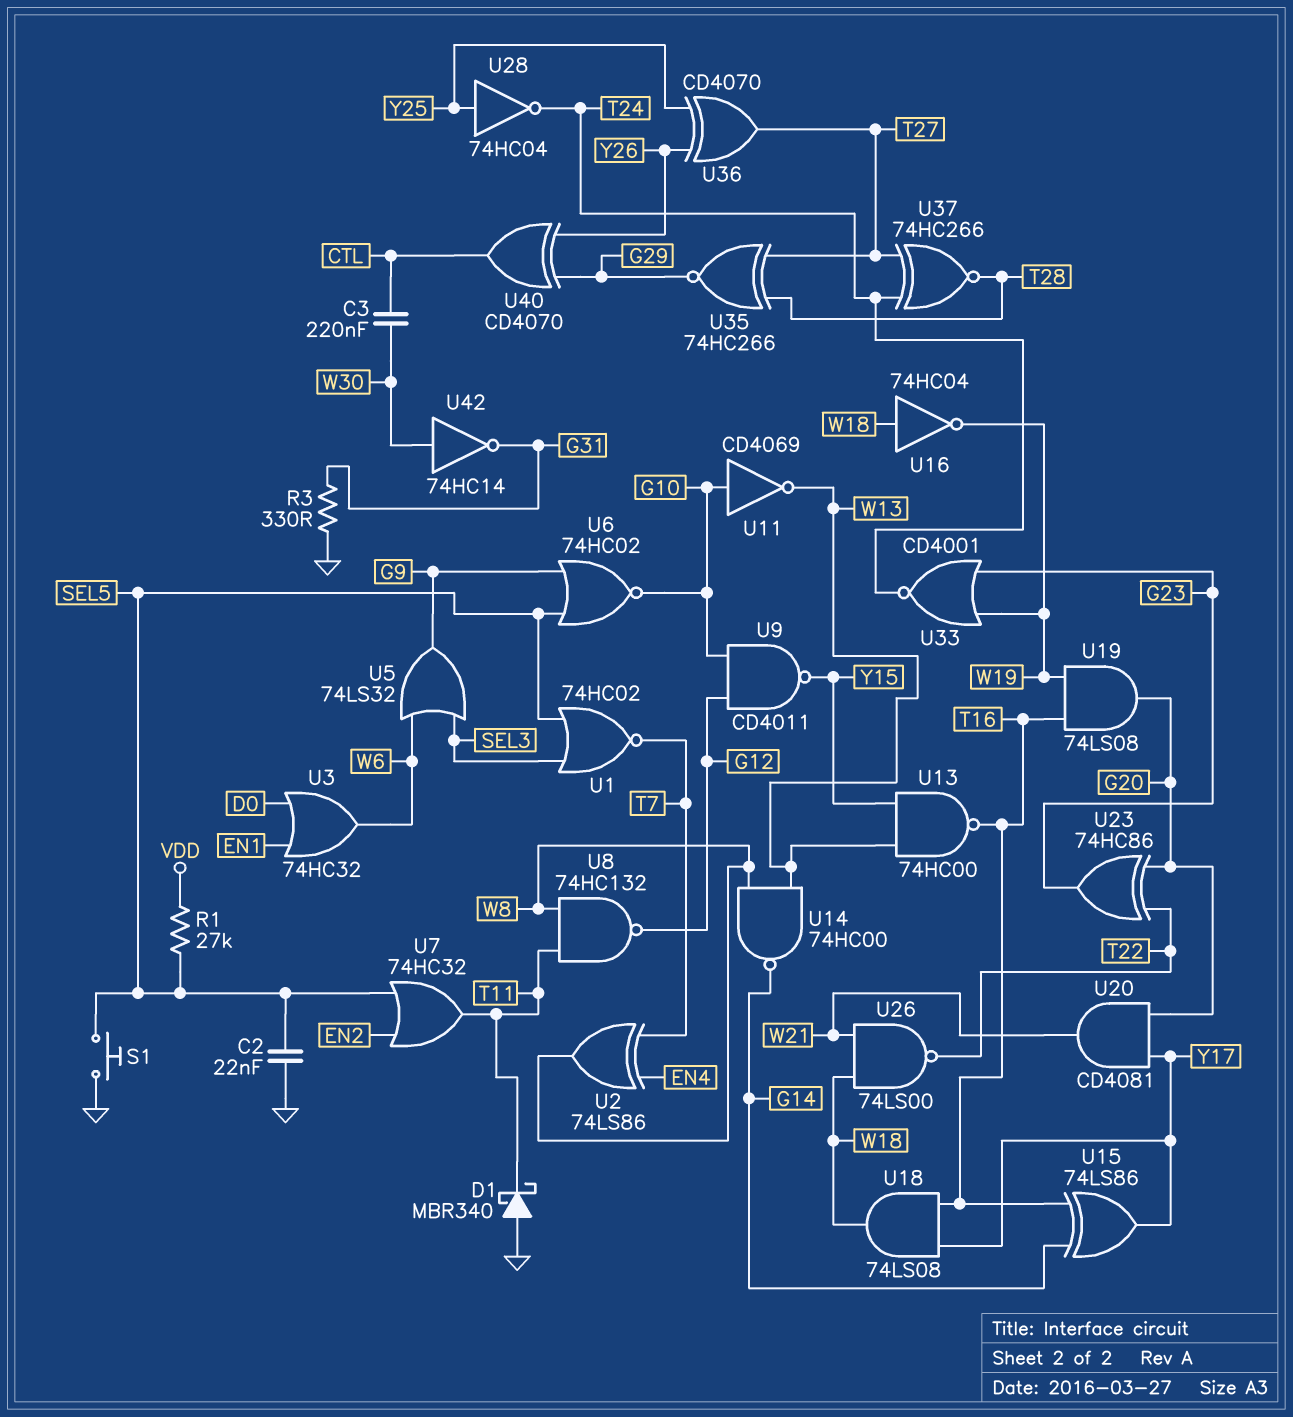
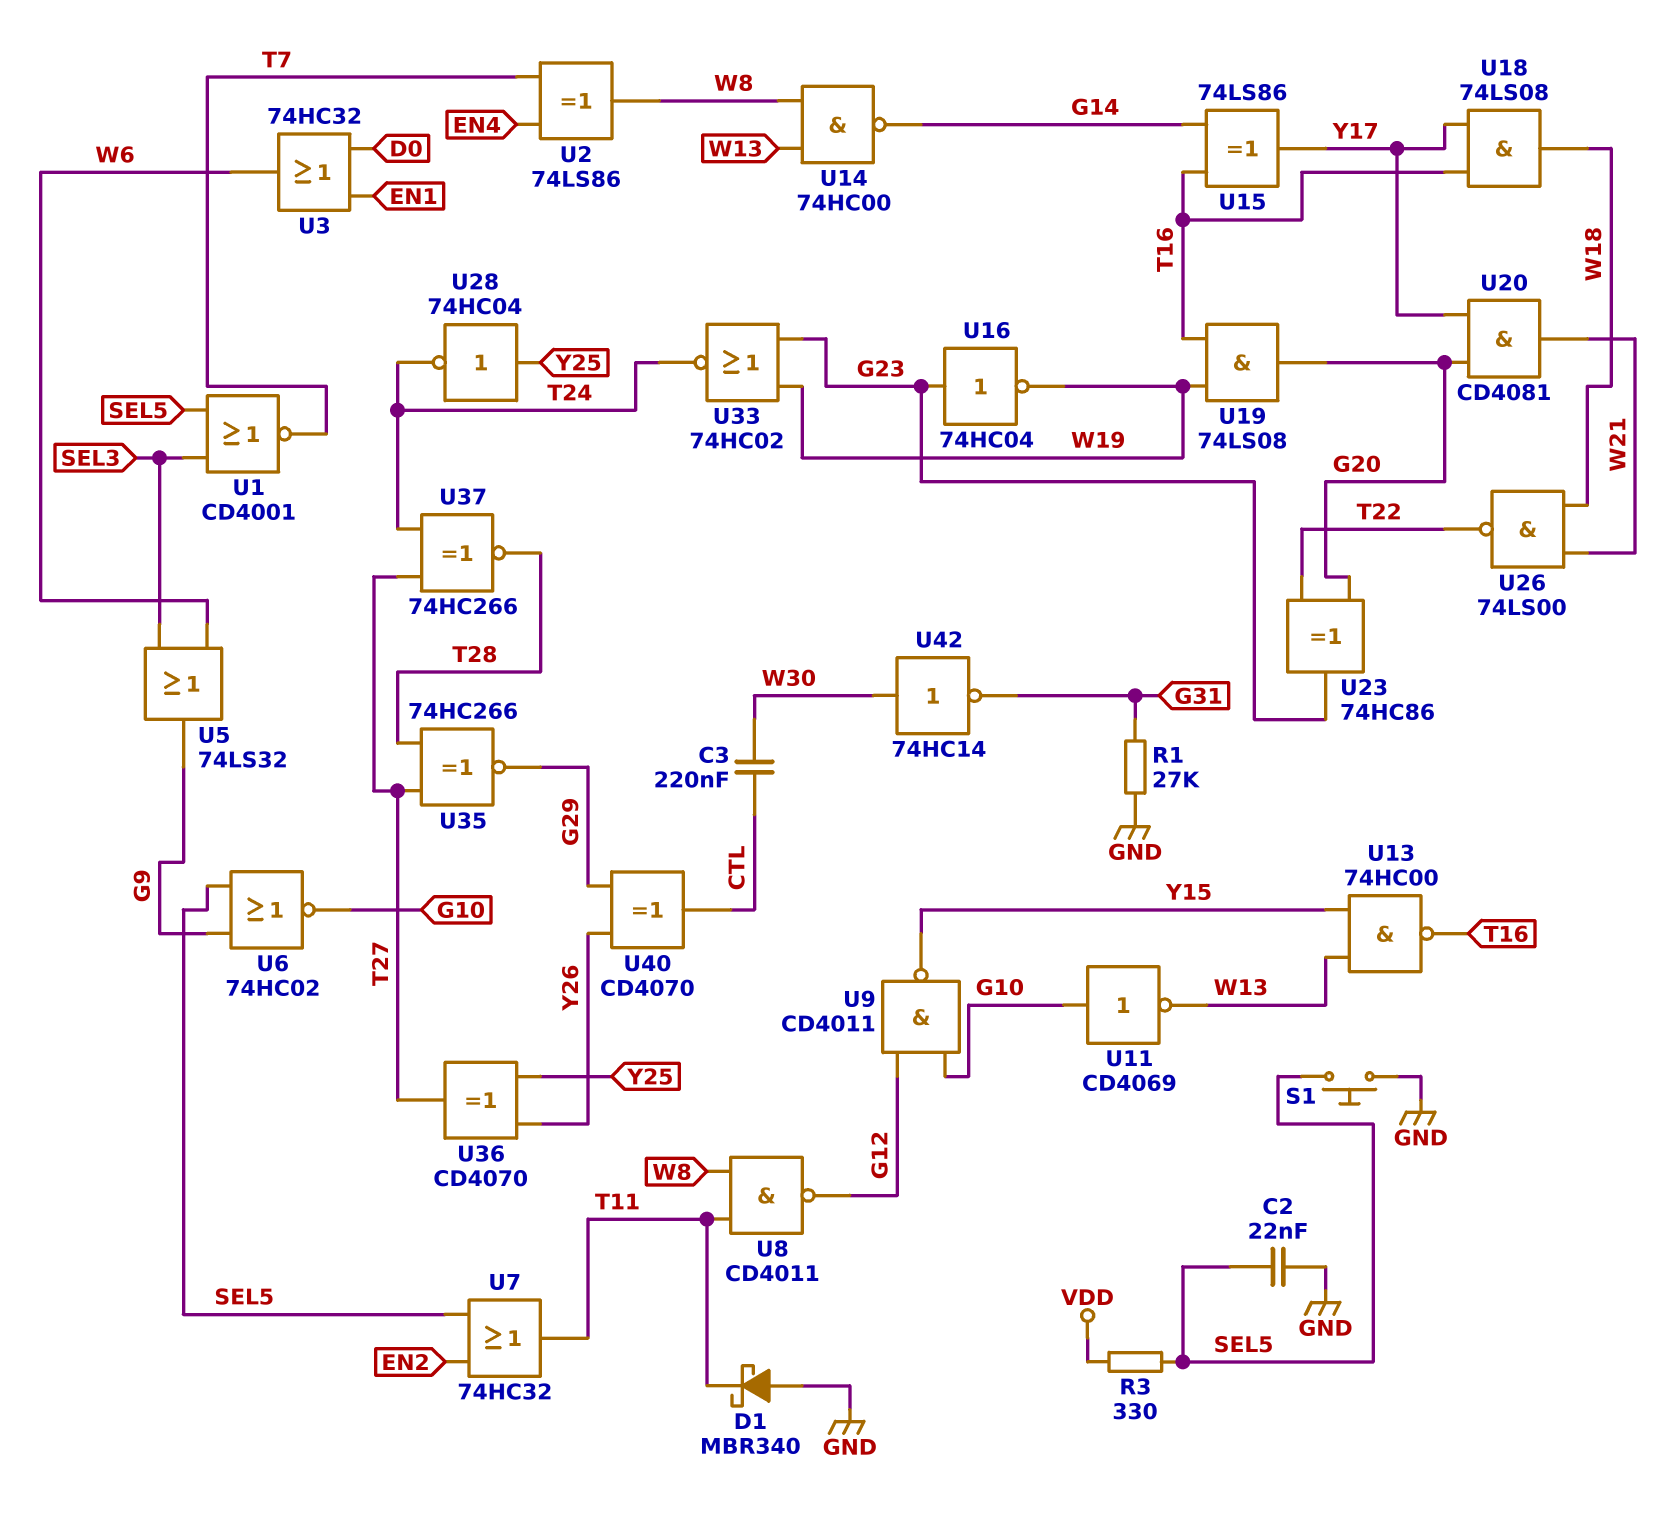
R1: 27k (SEL5, VDD) -> 27k (G31, GND)
R3: 330 (G31, GND) -> 330 (SEL5, VDD)
U1: NOR 74HC02 (in SEL3, in SEL5, out T7) -> NOR CD4001 (in SEL3, in SEL5, out T7)
U8: NAND 74HC132 (in T11, in W8, out G12) -> NAND CD4011 (in T11, in W8, out G12)
U16: NOT 74HC04 (in W18, out W19) -> NOT 74HC04 (in G23, out W19)
U33: NOR CD4001 (in G23, in W19, out T24) -> NOR 74HC02 (in G23, in W19, out T24)

